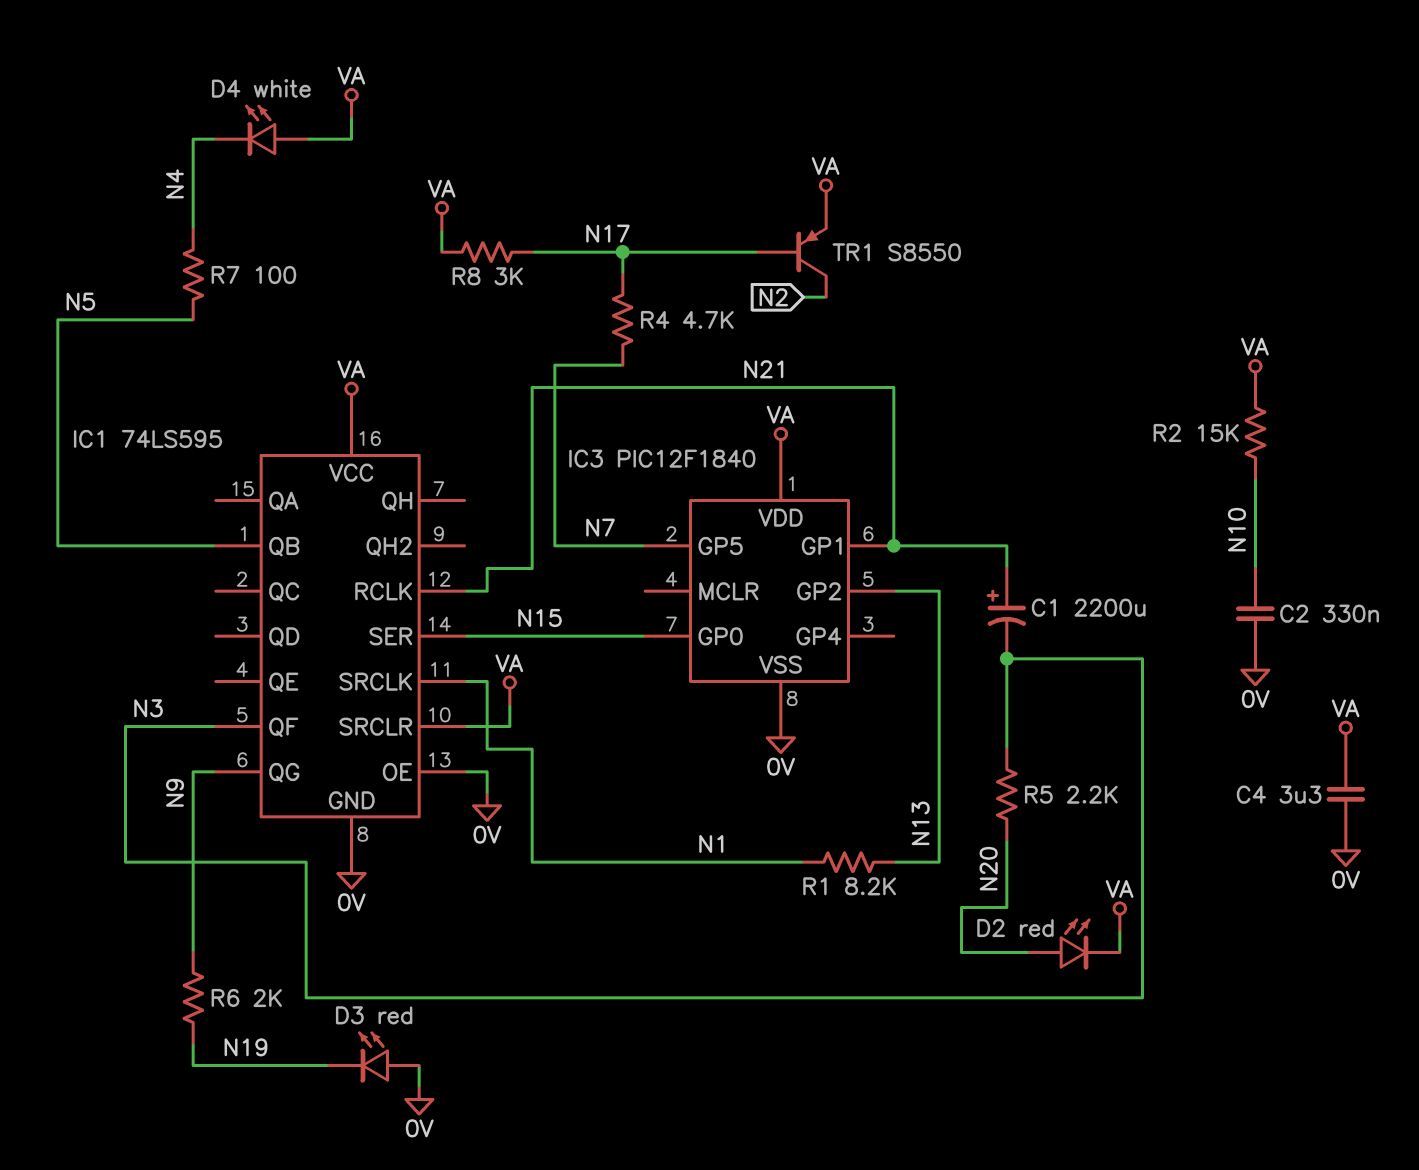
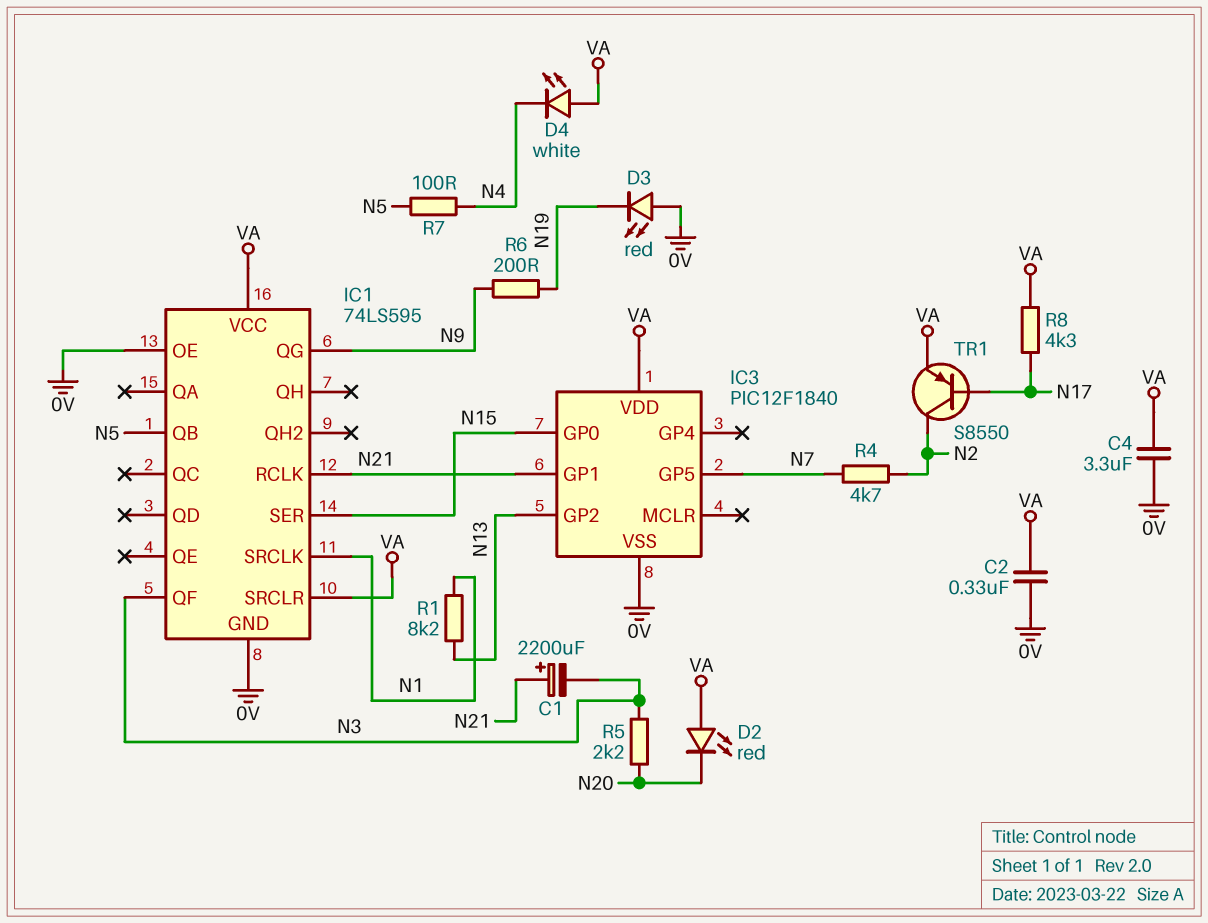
C2: 330nF (0V, N10) -> 330nF (0V, VA)
D2: LED red (A N20, K VA) -> LED red (A VA, K N20)
R2: 15k (N10, VA) -> none
R4: 4.7k (N7, N17) -> 4.7k (N2, N7)
R6: 2k (N9, N19) -> 200 (N9, N19)
R8: 3k (N17, VA) -> 4.3k (N17, VA)

